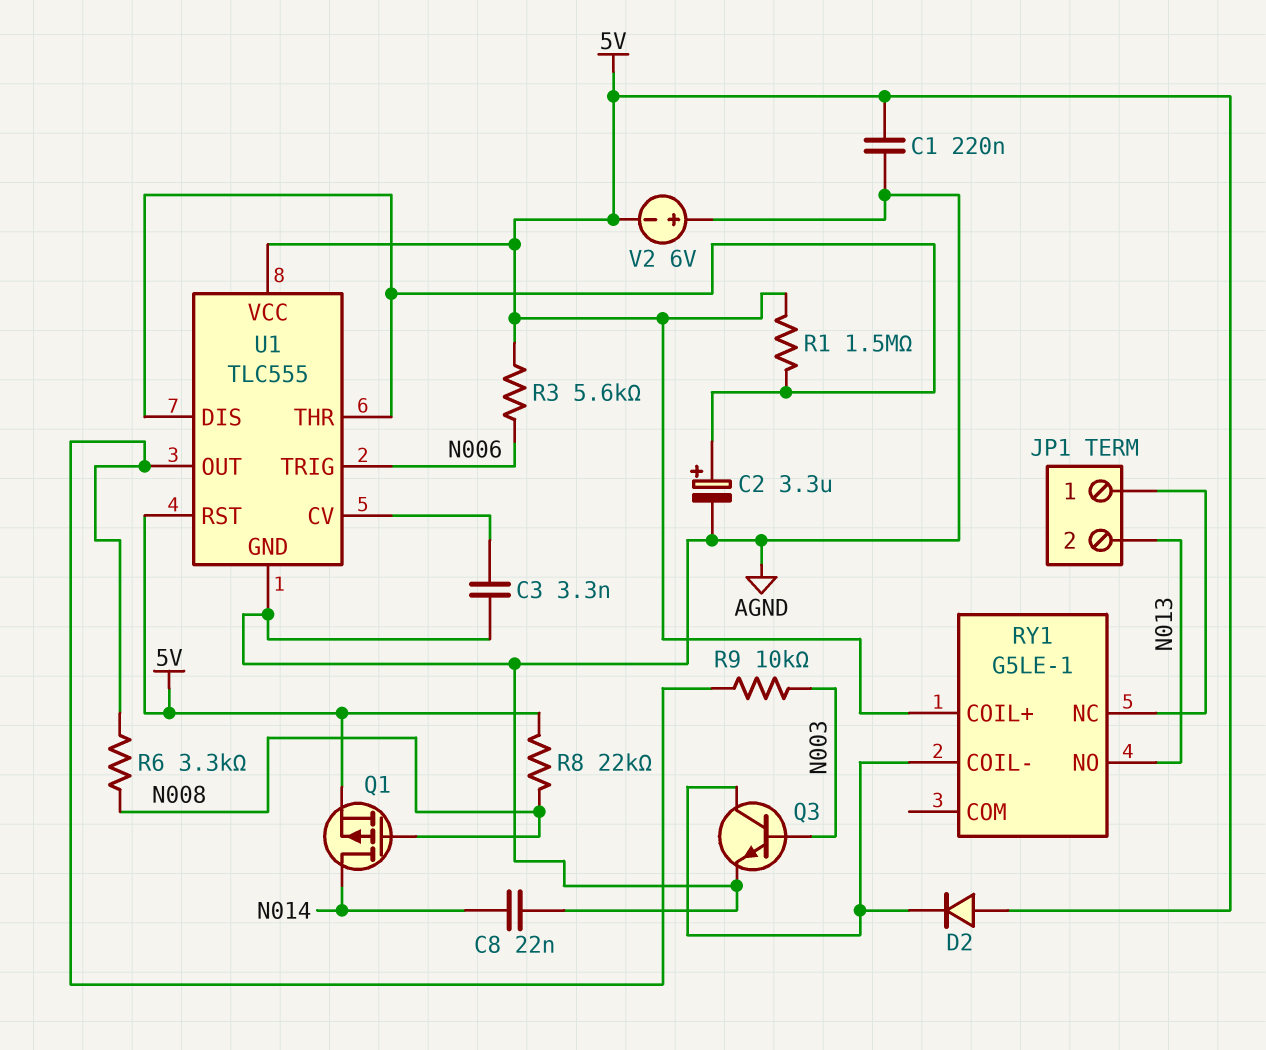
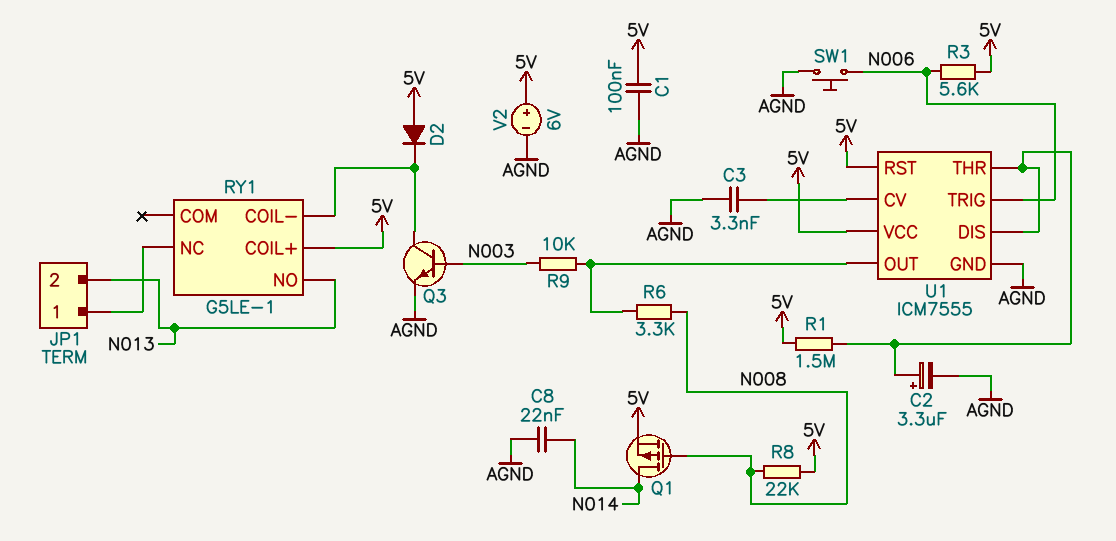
C1: 220nF (5V, AGND) -> 100nF (5V, AGND)
SW1: none -> button (AGND, N006)
U1: TLC555 -> ICM7555
V2: 6V (plus AGND, minus 5V) -> 6V (plus 5V, minus AGND)

